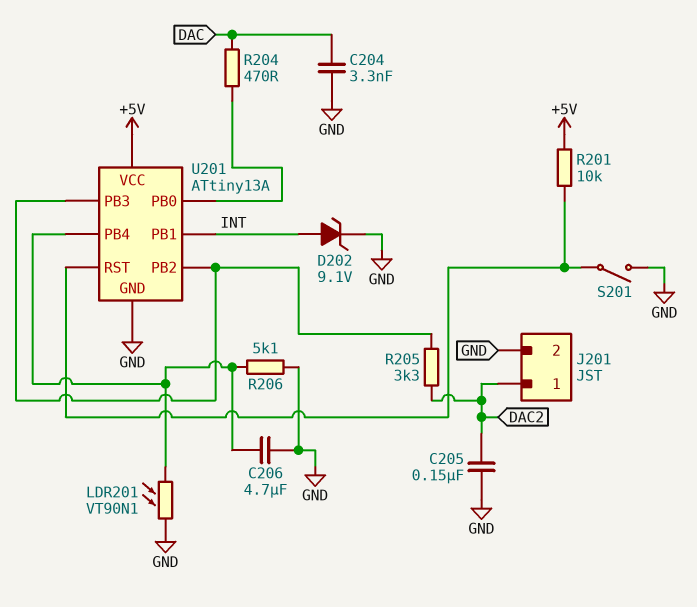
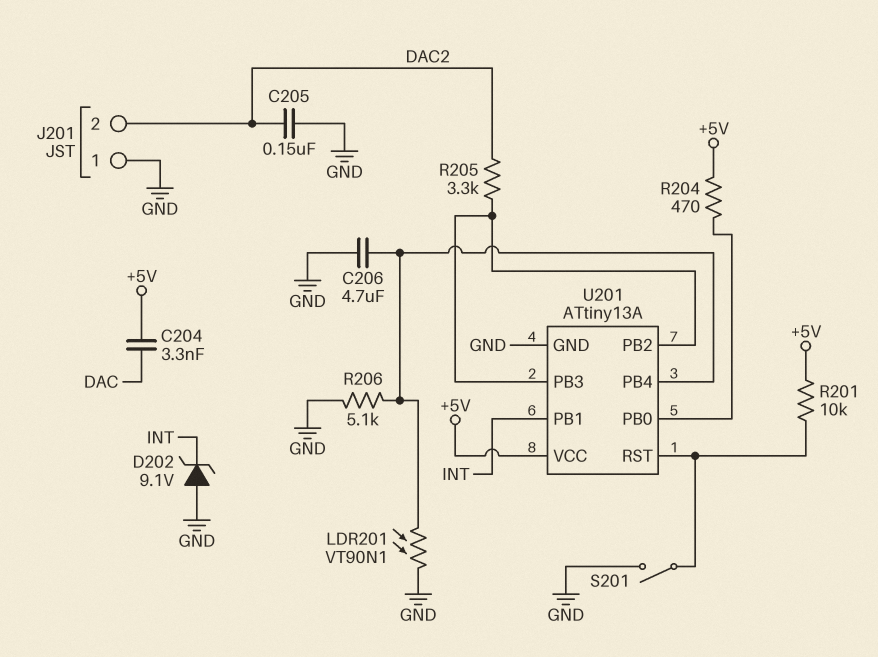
C204: 3.3nF (DAC, GND) -> 3.3nF (+5V, DAC)
D202: zener 9.1V (A INT, K GND) -> zener 9.1V (A GND, K INT)
J201 pin 1: DAC2 -> GND
J201 pin 2: GND -> DAC2
R204: 470 (DAC, U201/PB0) -> 470 (+5V, U201/PB0)

